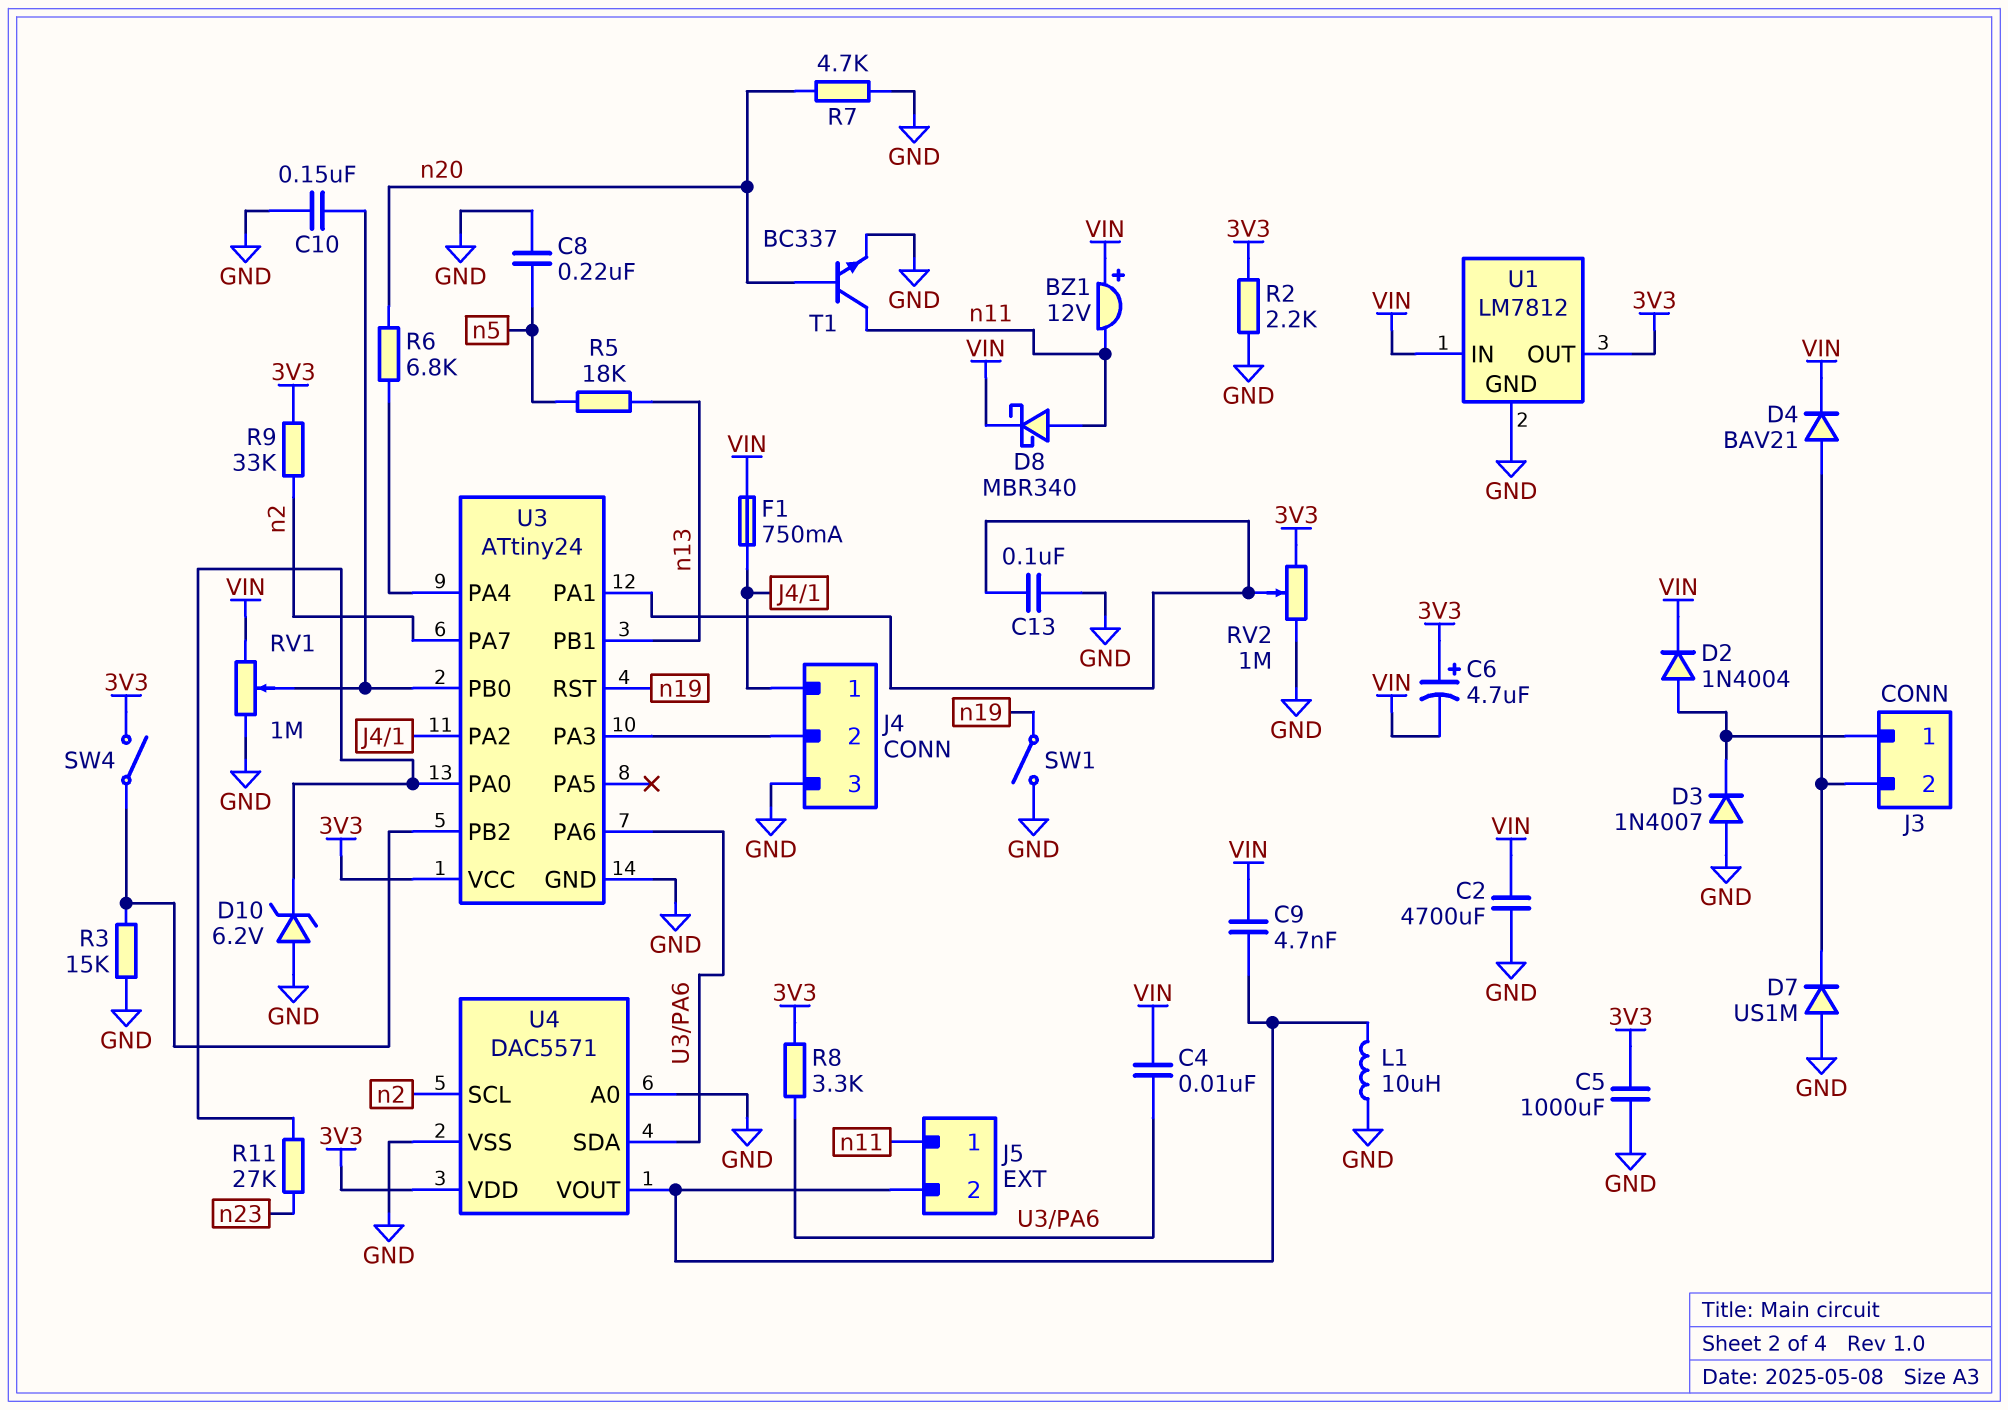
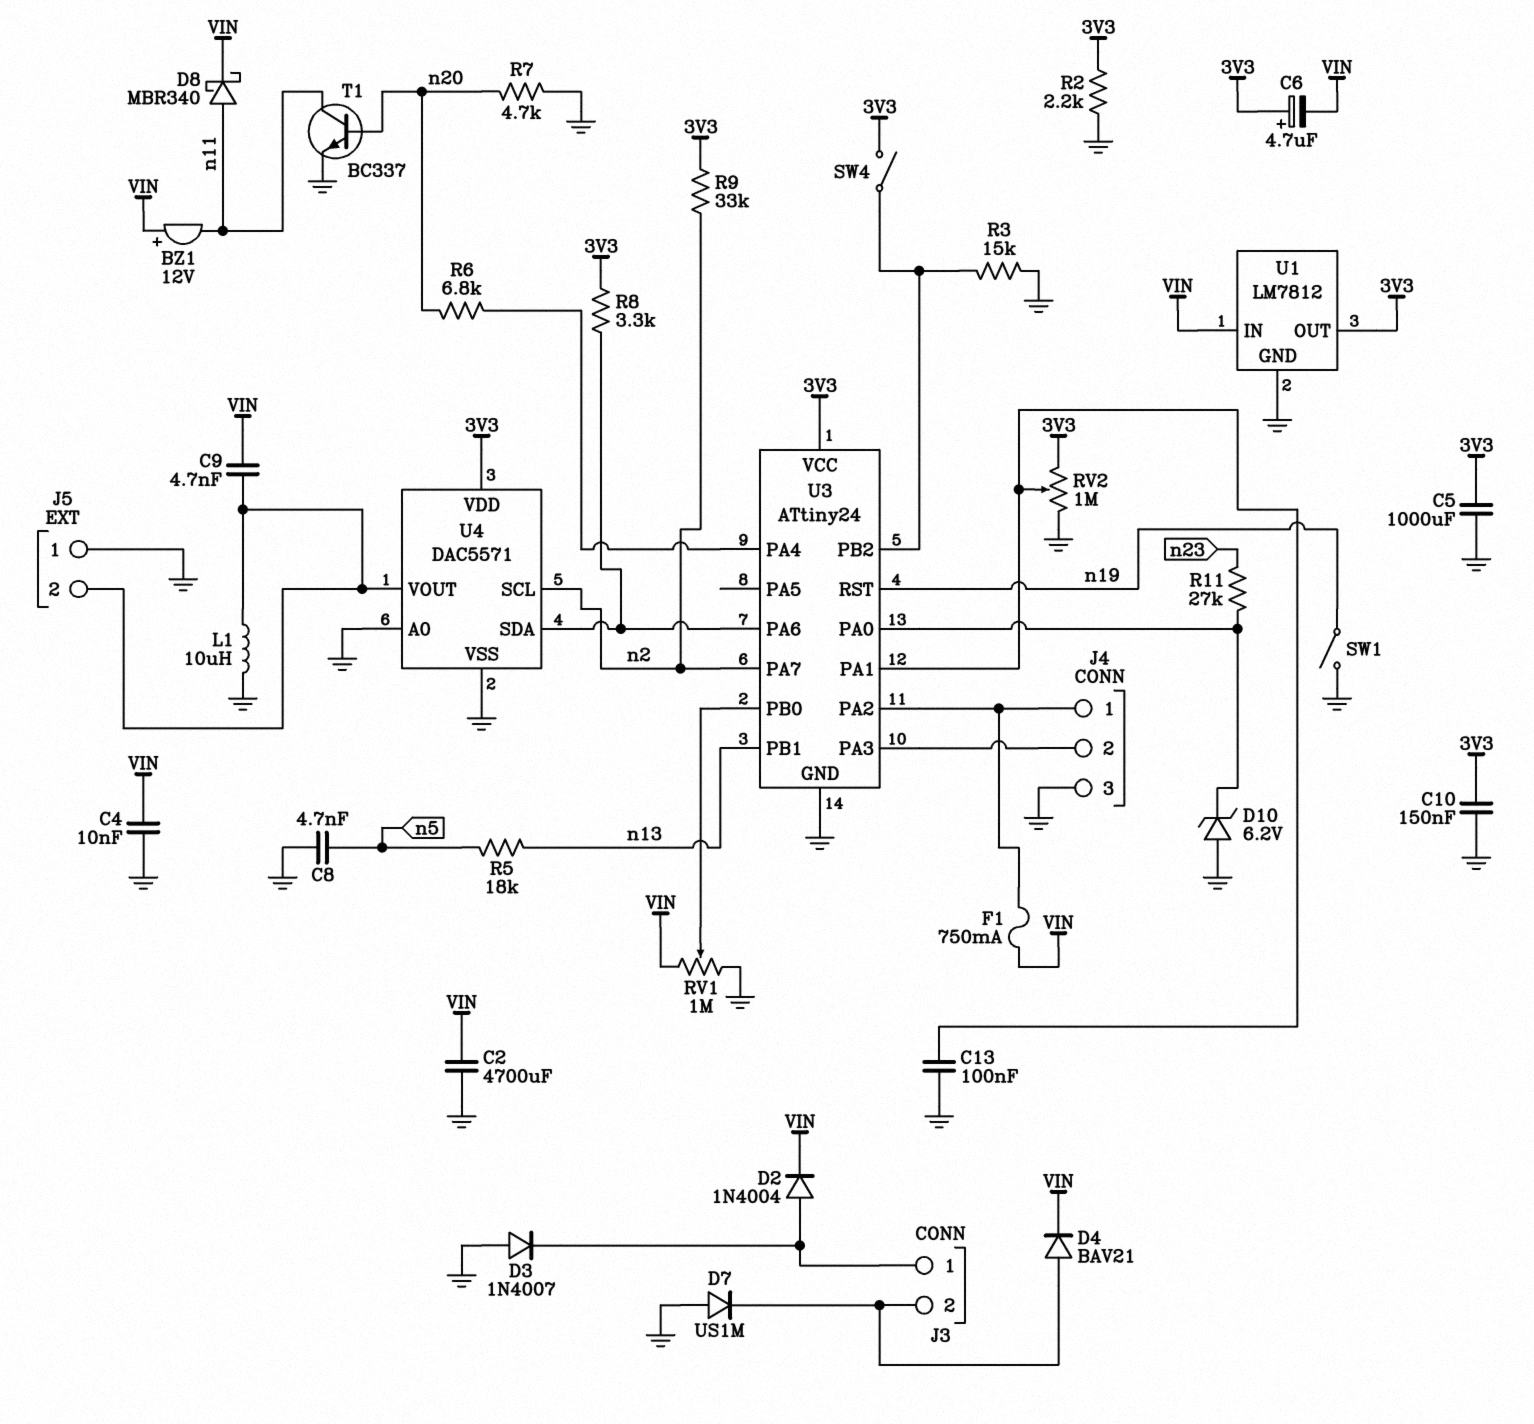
C4: 10nF (U3/PA6, VIN) -> 10nF (GND, VIN)
C8: 220nF (GND, n5) -> 4.7nF (GND, n5)
C10: 150nF (GND, U3/PB0) -> 150nF (3V3, GND)
J5 pin 1: n11 -> GND

